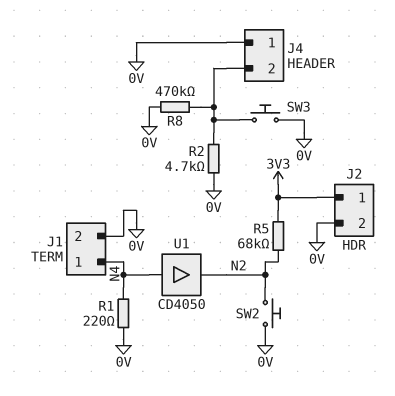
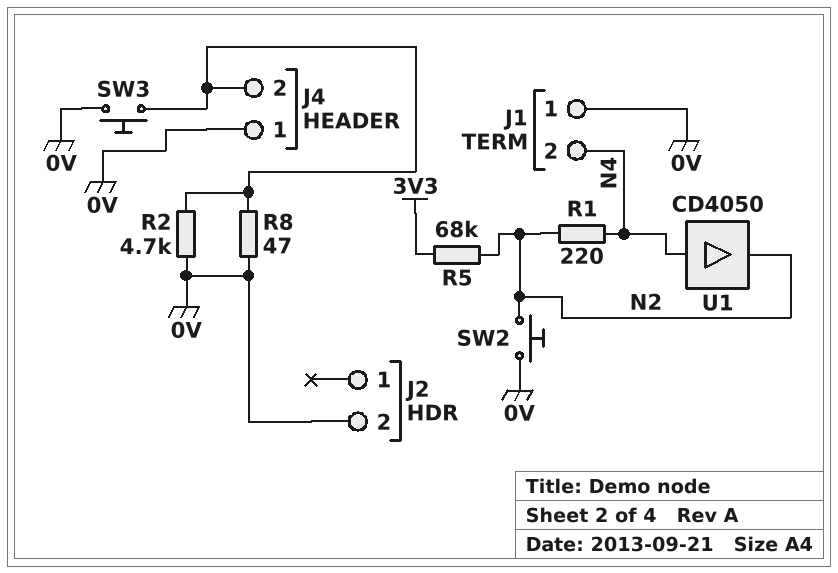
J1 pin 1: N4 -> 0V
J1 pin 2: 0V -> N4
J2 pin 1: 3V3 -> none
R1: 220 (0V, N4) -> 220 (N2, N4)
R8: 470k (0V, J4/2) -> 47 (0V, J4/2)

